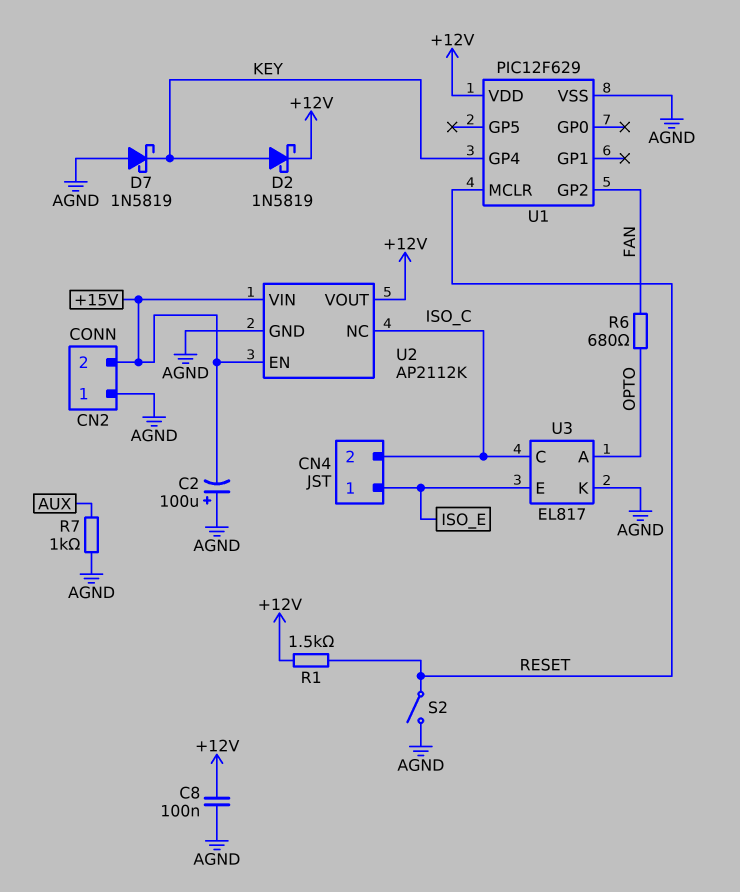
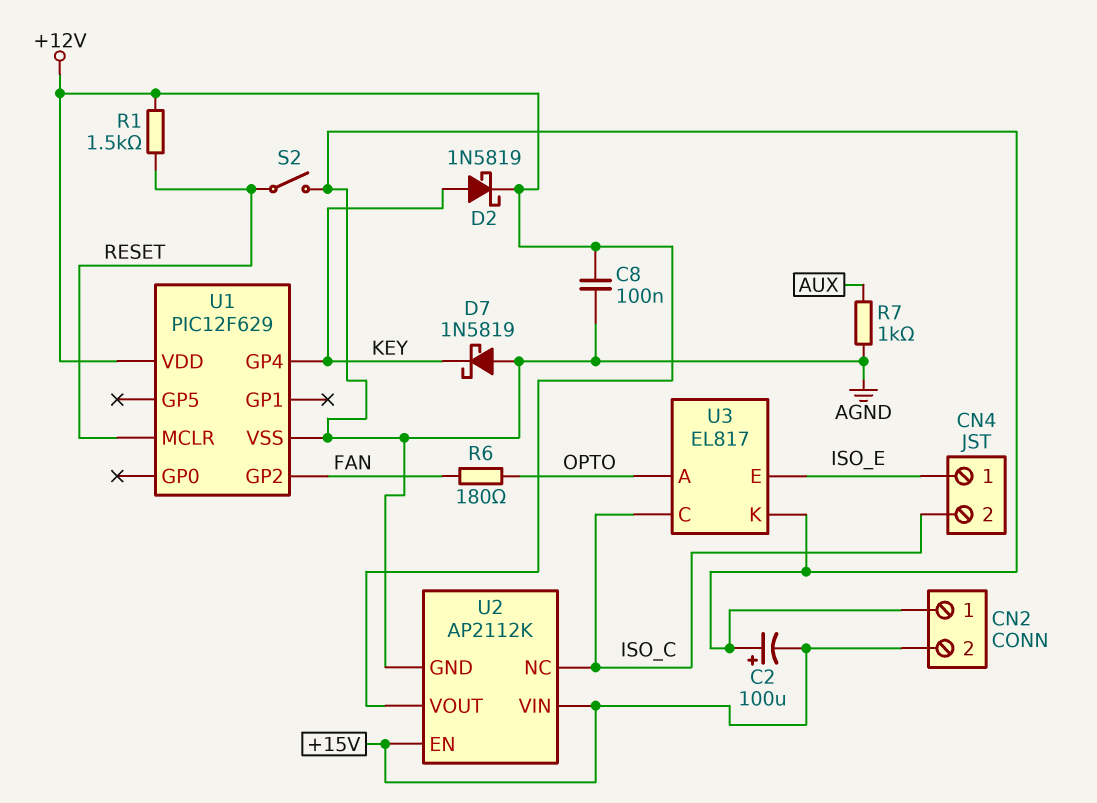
R6: 680 (FAN, OPTO) -> 180 (FAN, OPTO)

